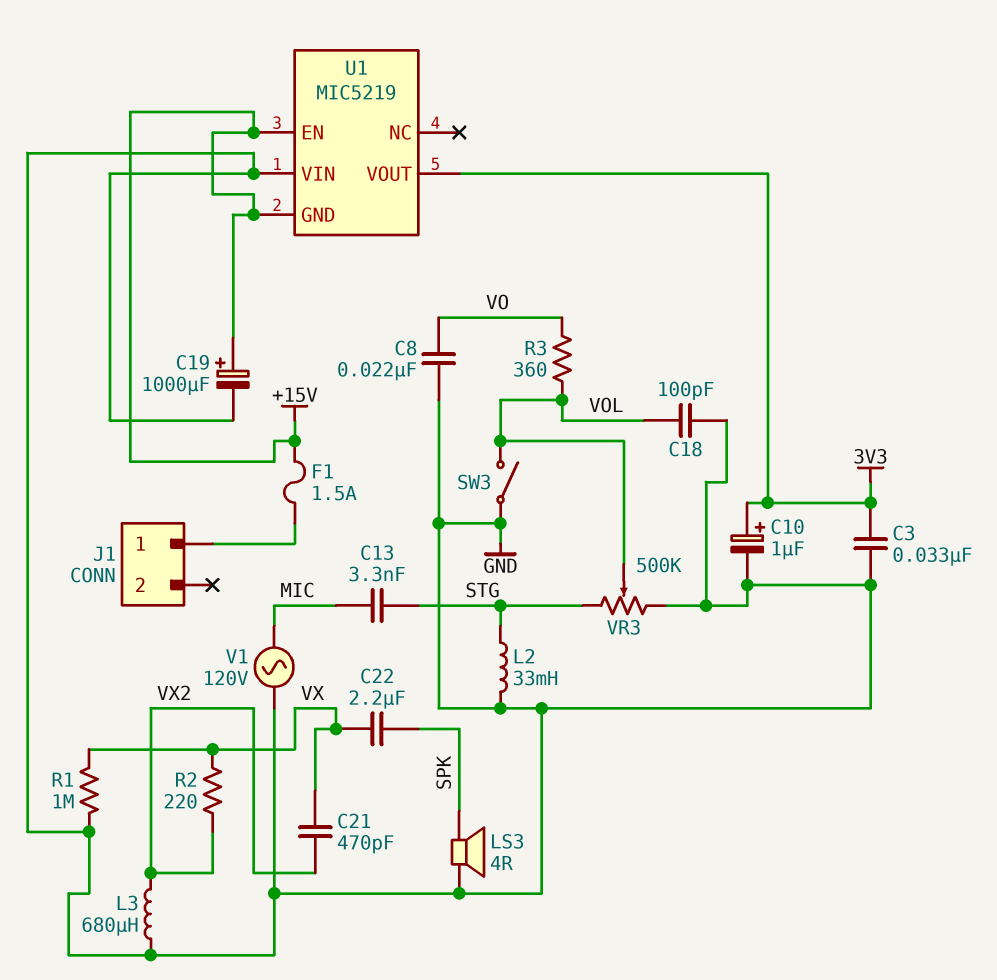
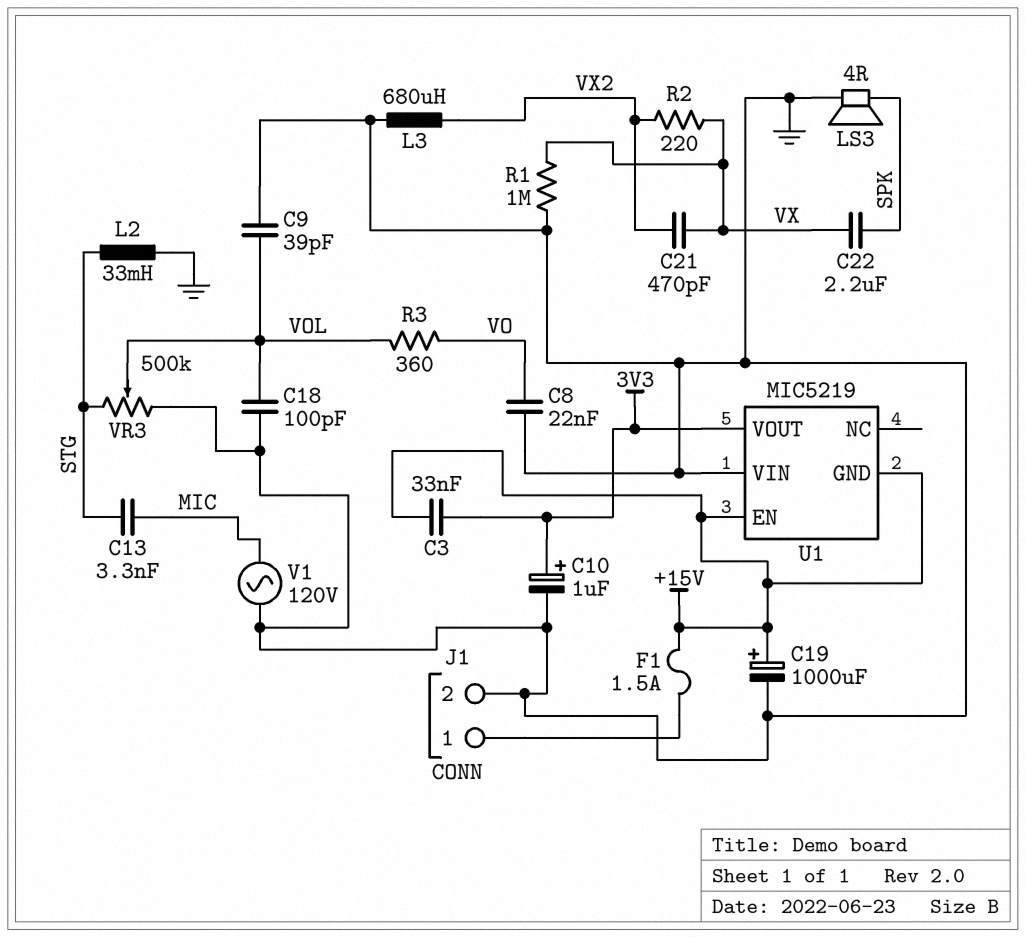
C3: 33nF (3V3, GND) -> 33nF (+15V, 3V3)
C9: none -> 39pF (GND, VOL)
J1 pin 2: none -> GND
SW3: switch (GND, VOL) -> none

